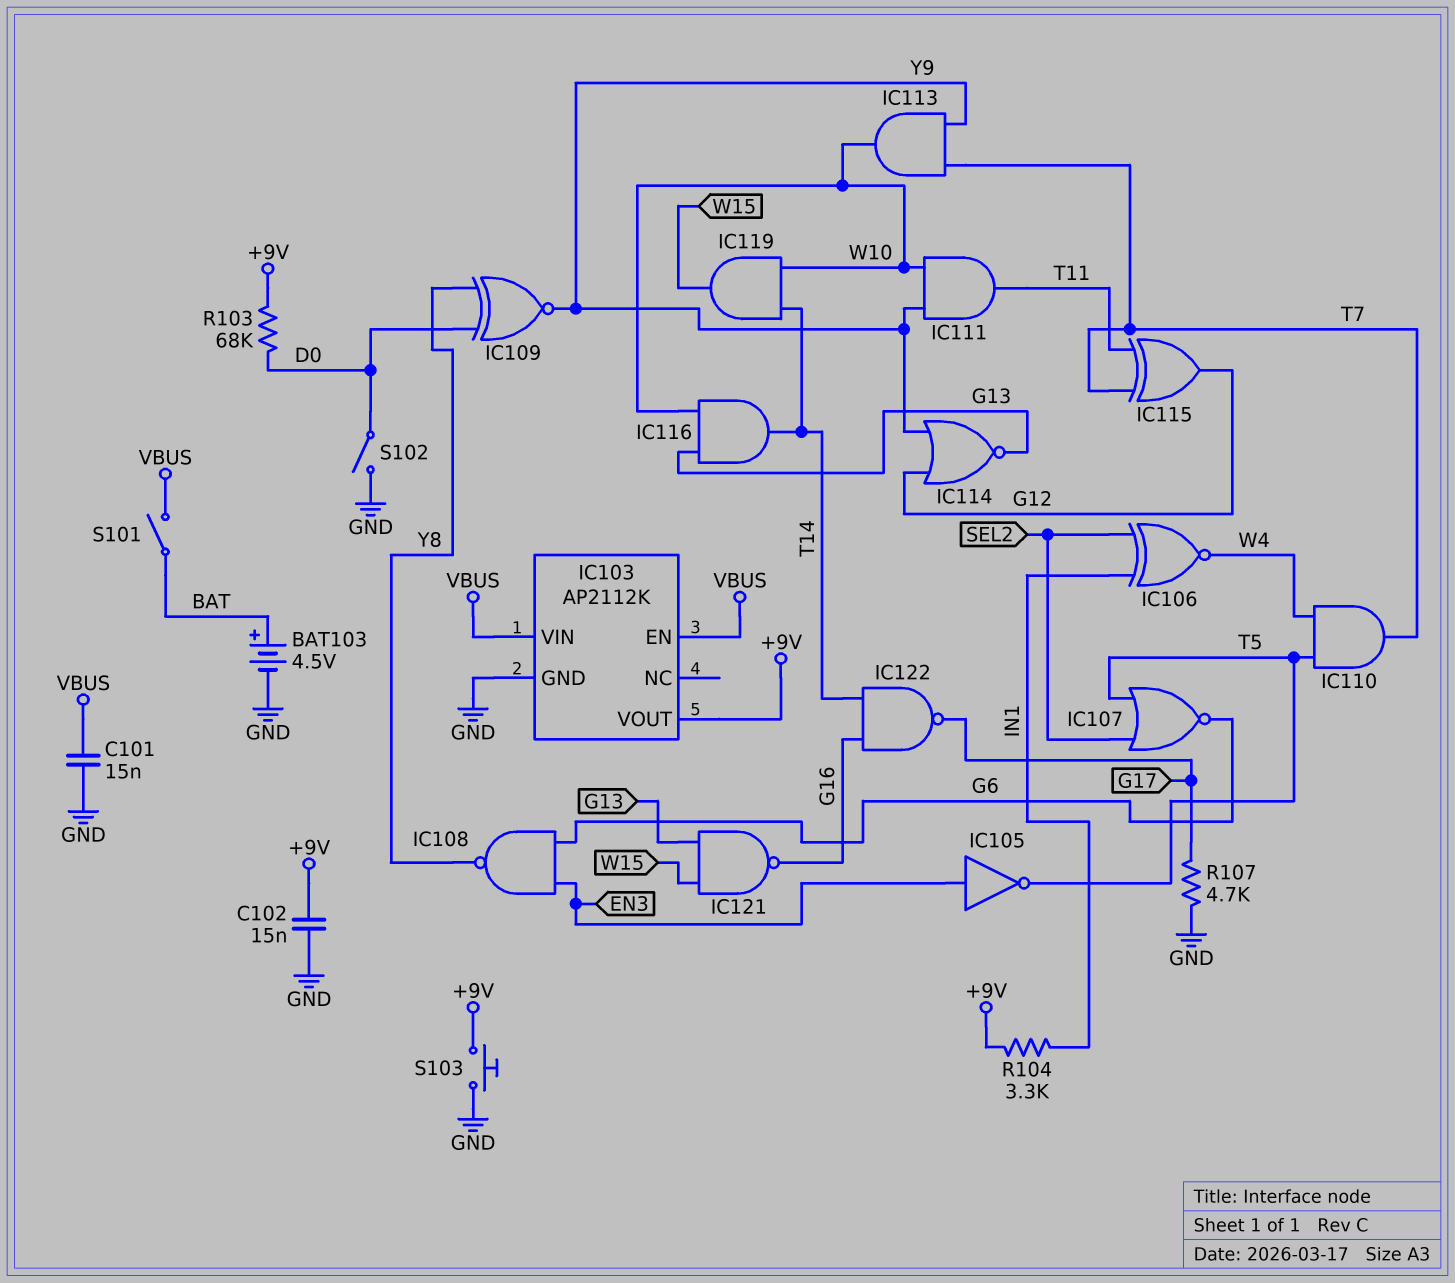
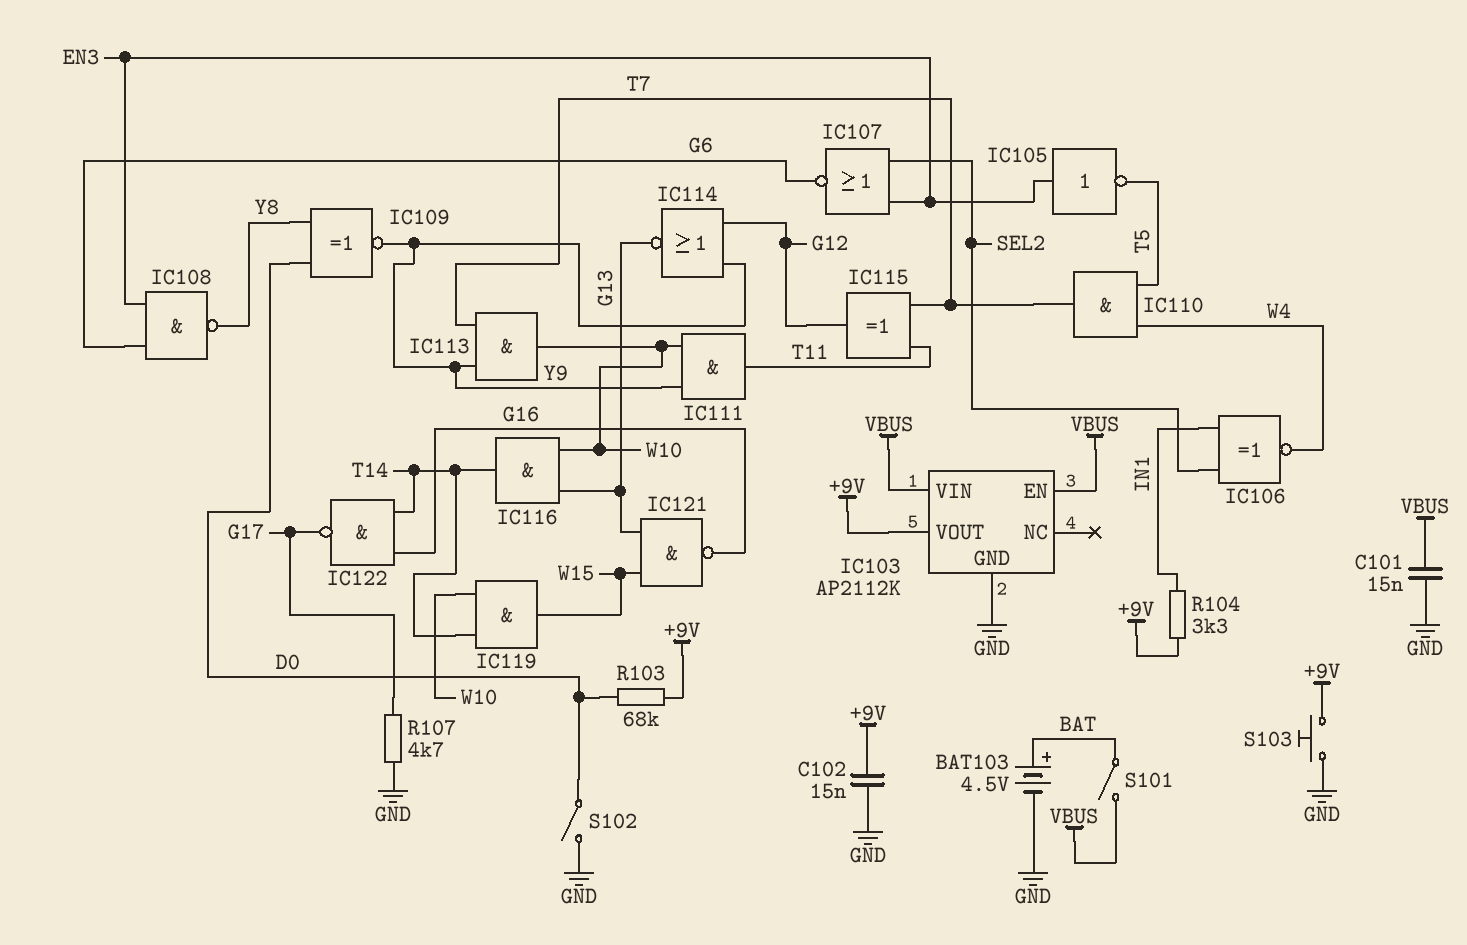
IC107: NOR (in SEL2, in T5, out G6) -> NOR (in EN3, in SEL2, out G6)

